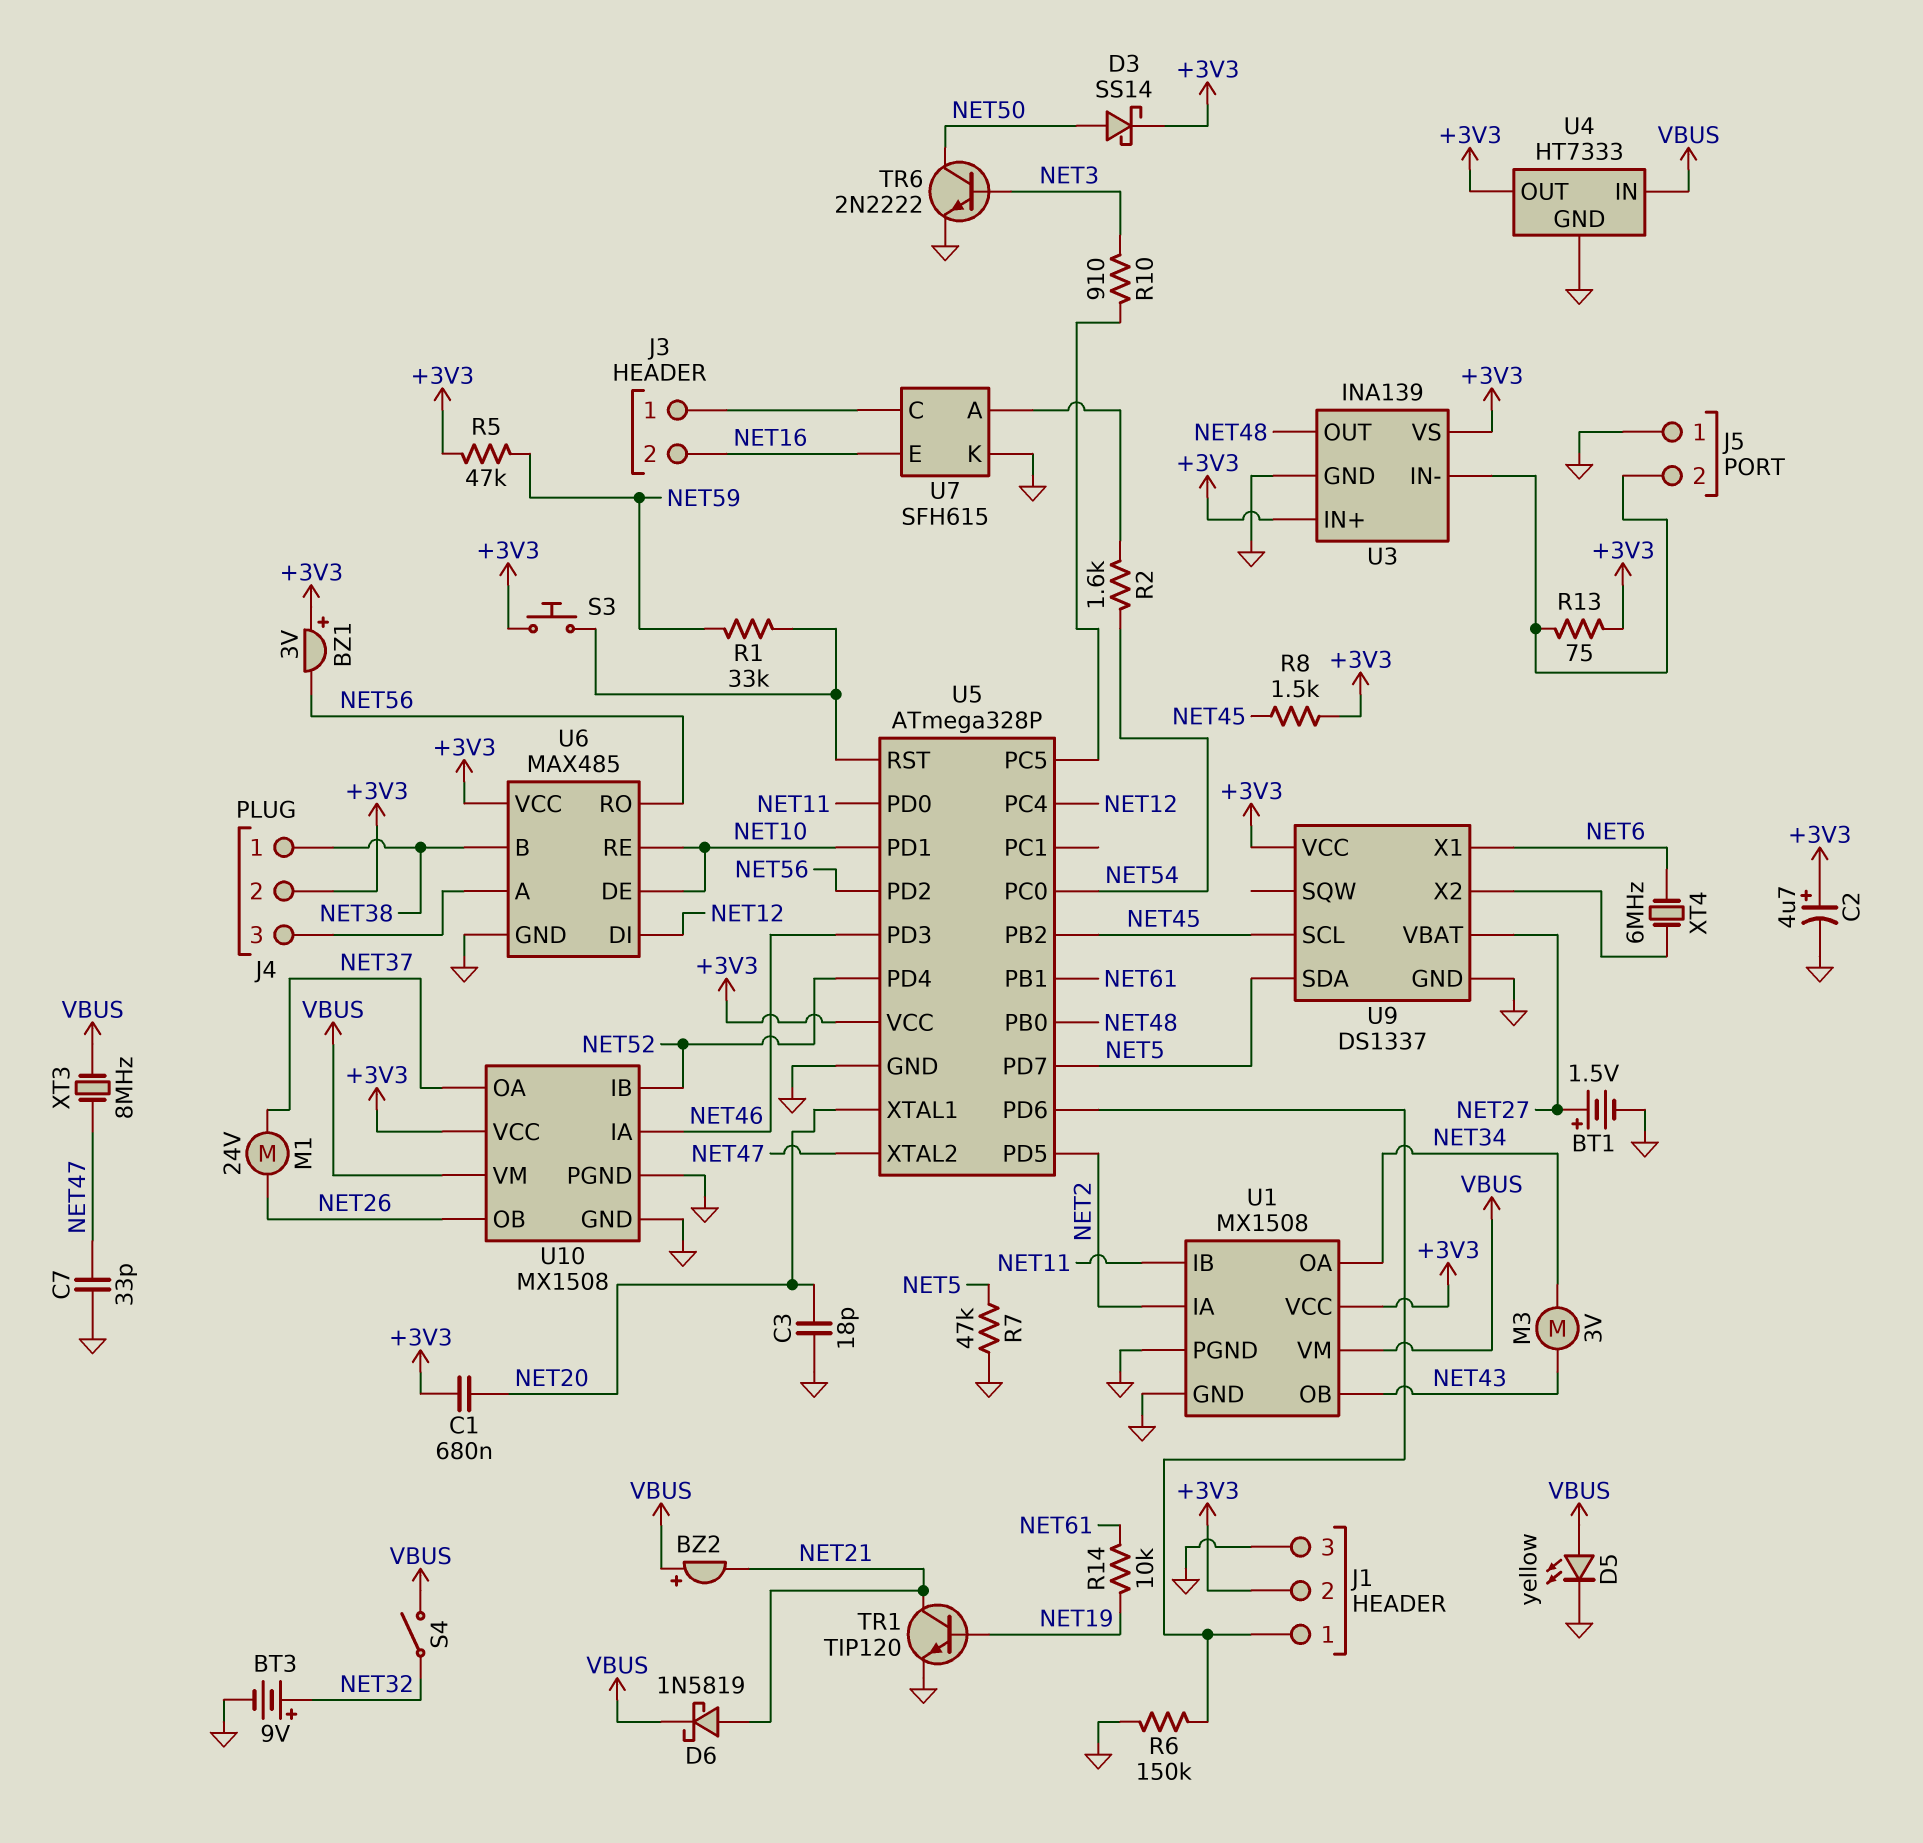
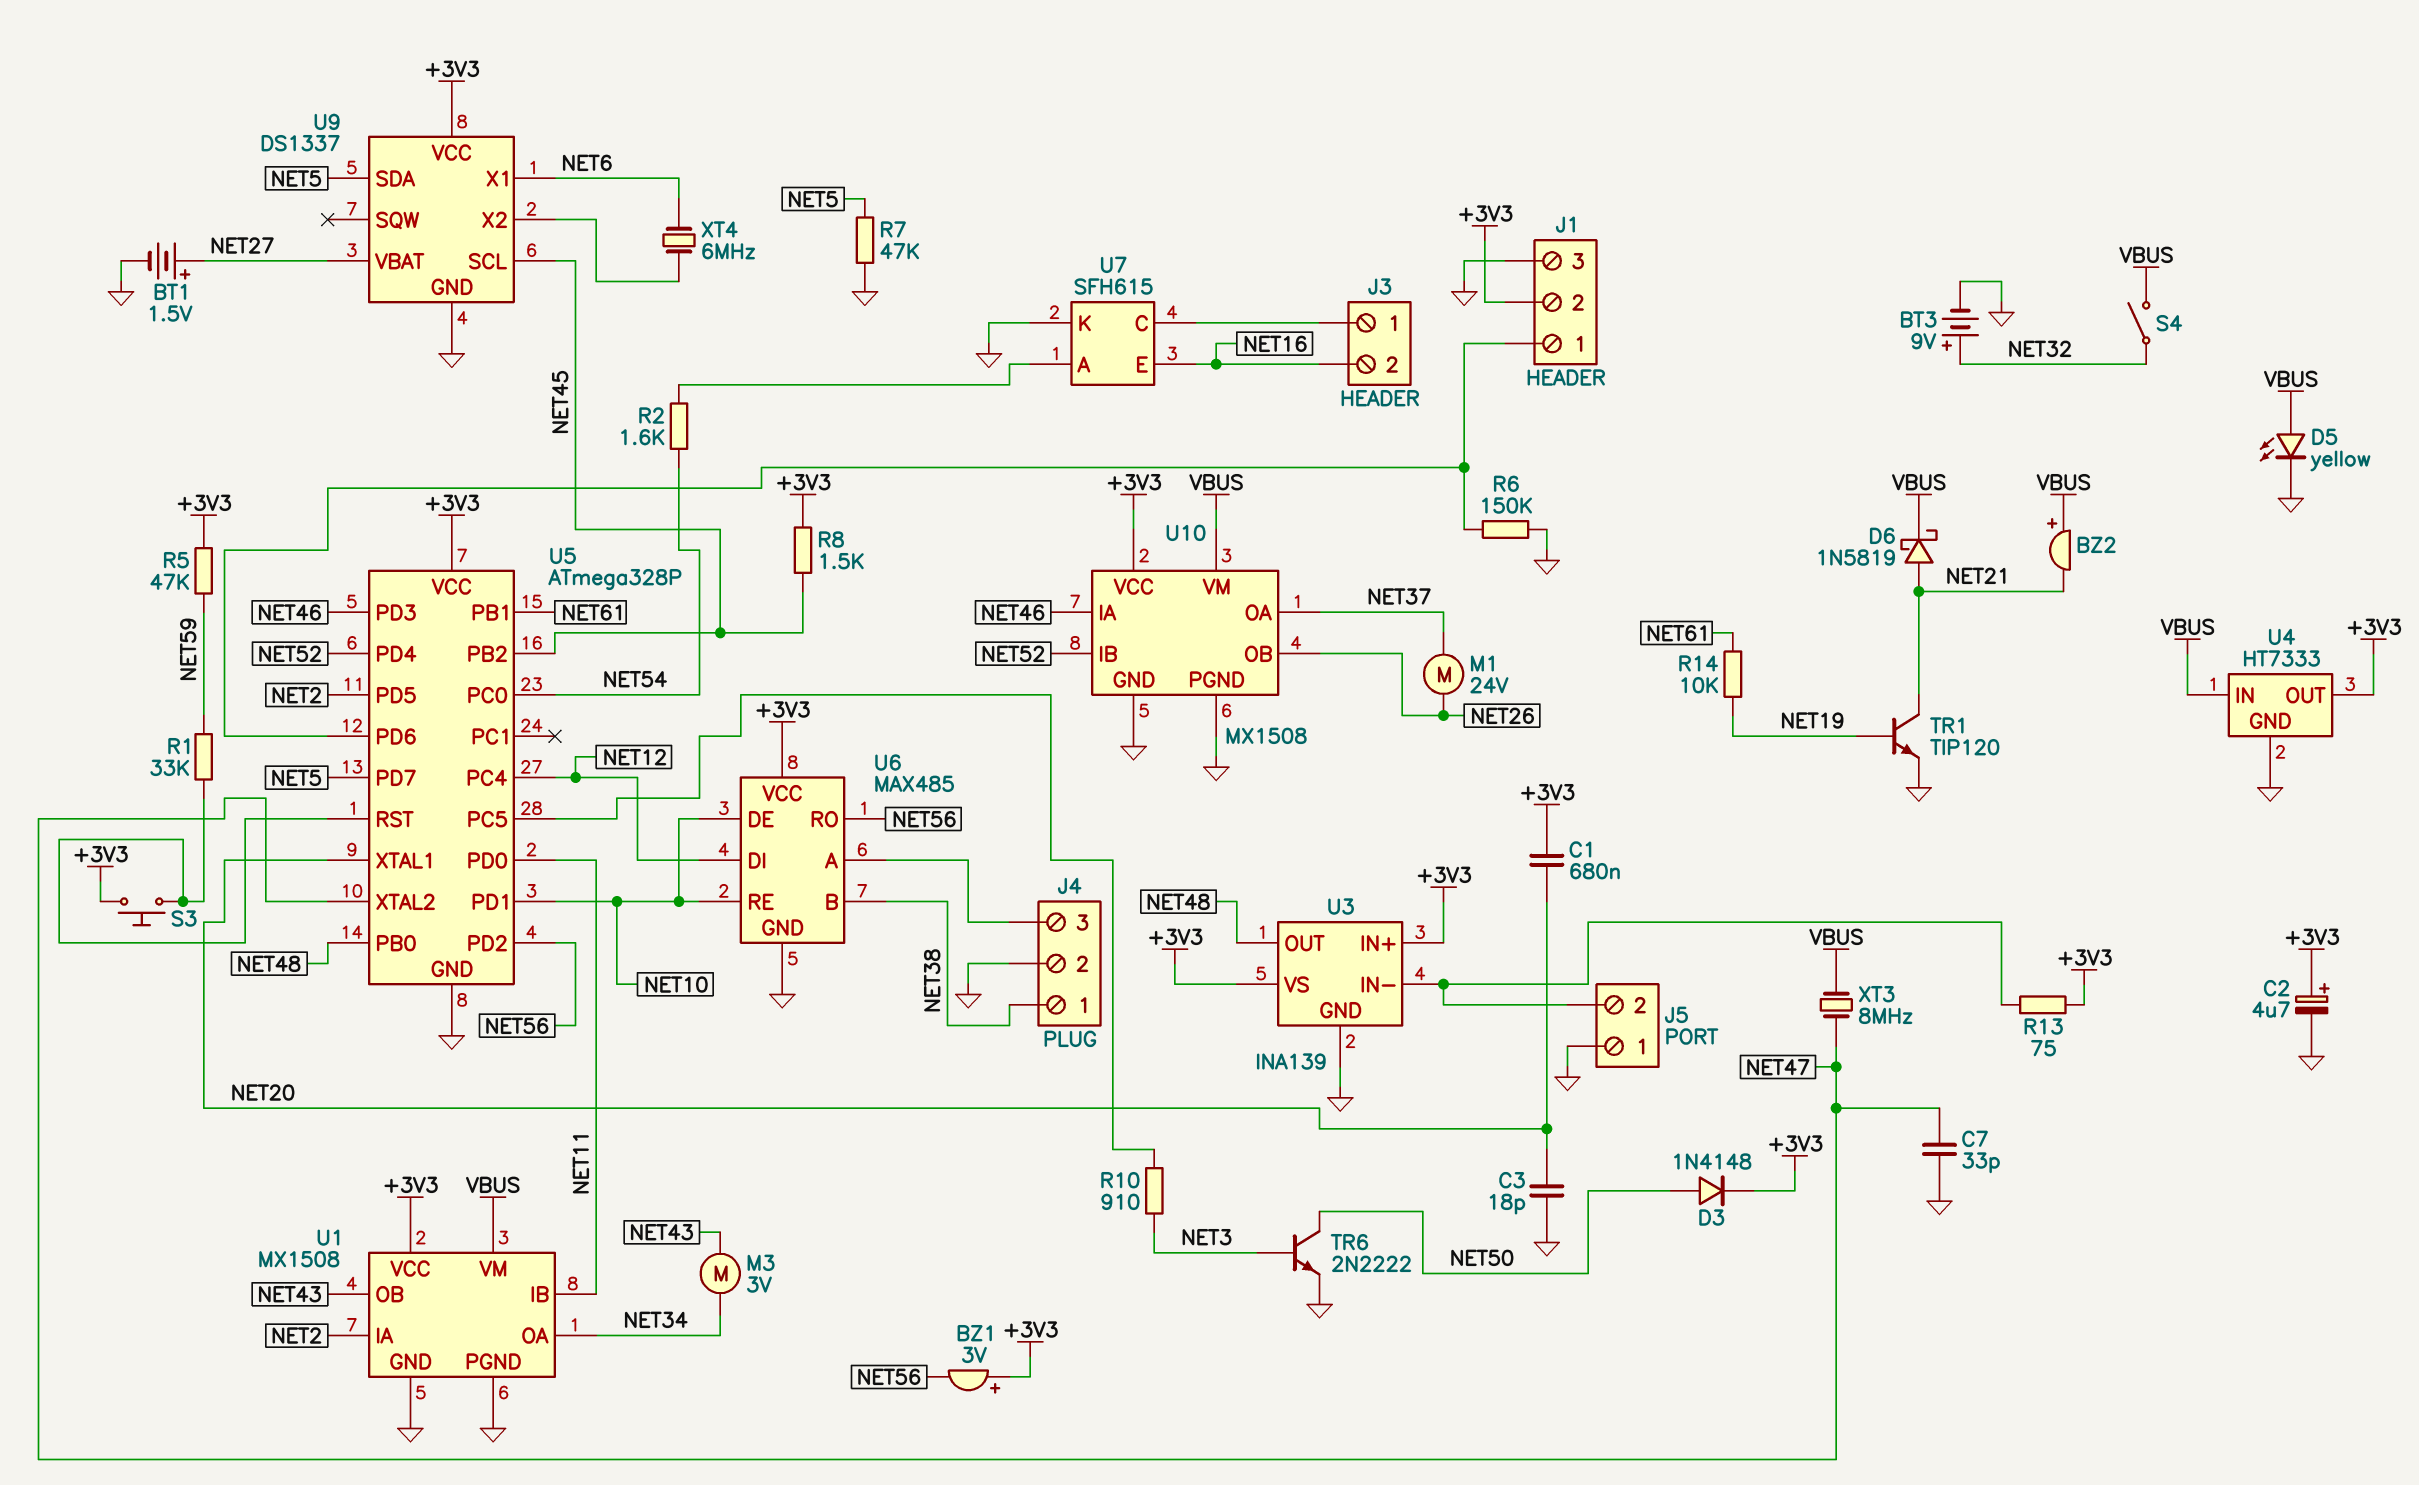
D3: schottky SS14 (A NET50, K +3V3) -> diode 1N4148 (A NET50, K +3V3)
J4 pin 2: +3V3 -> GND

